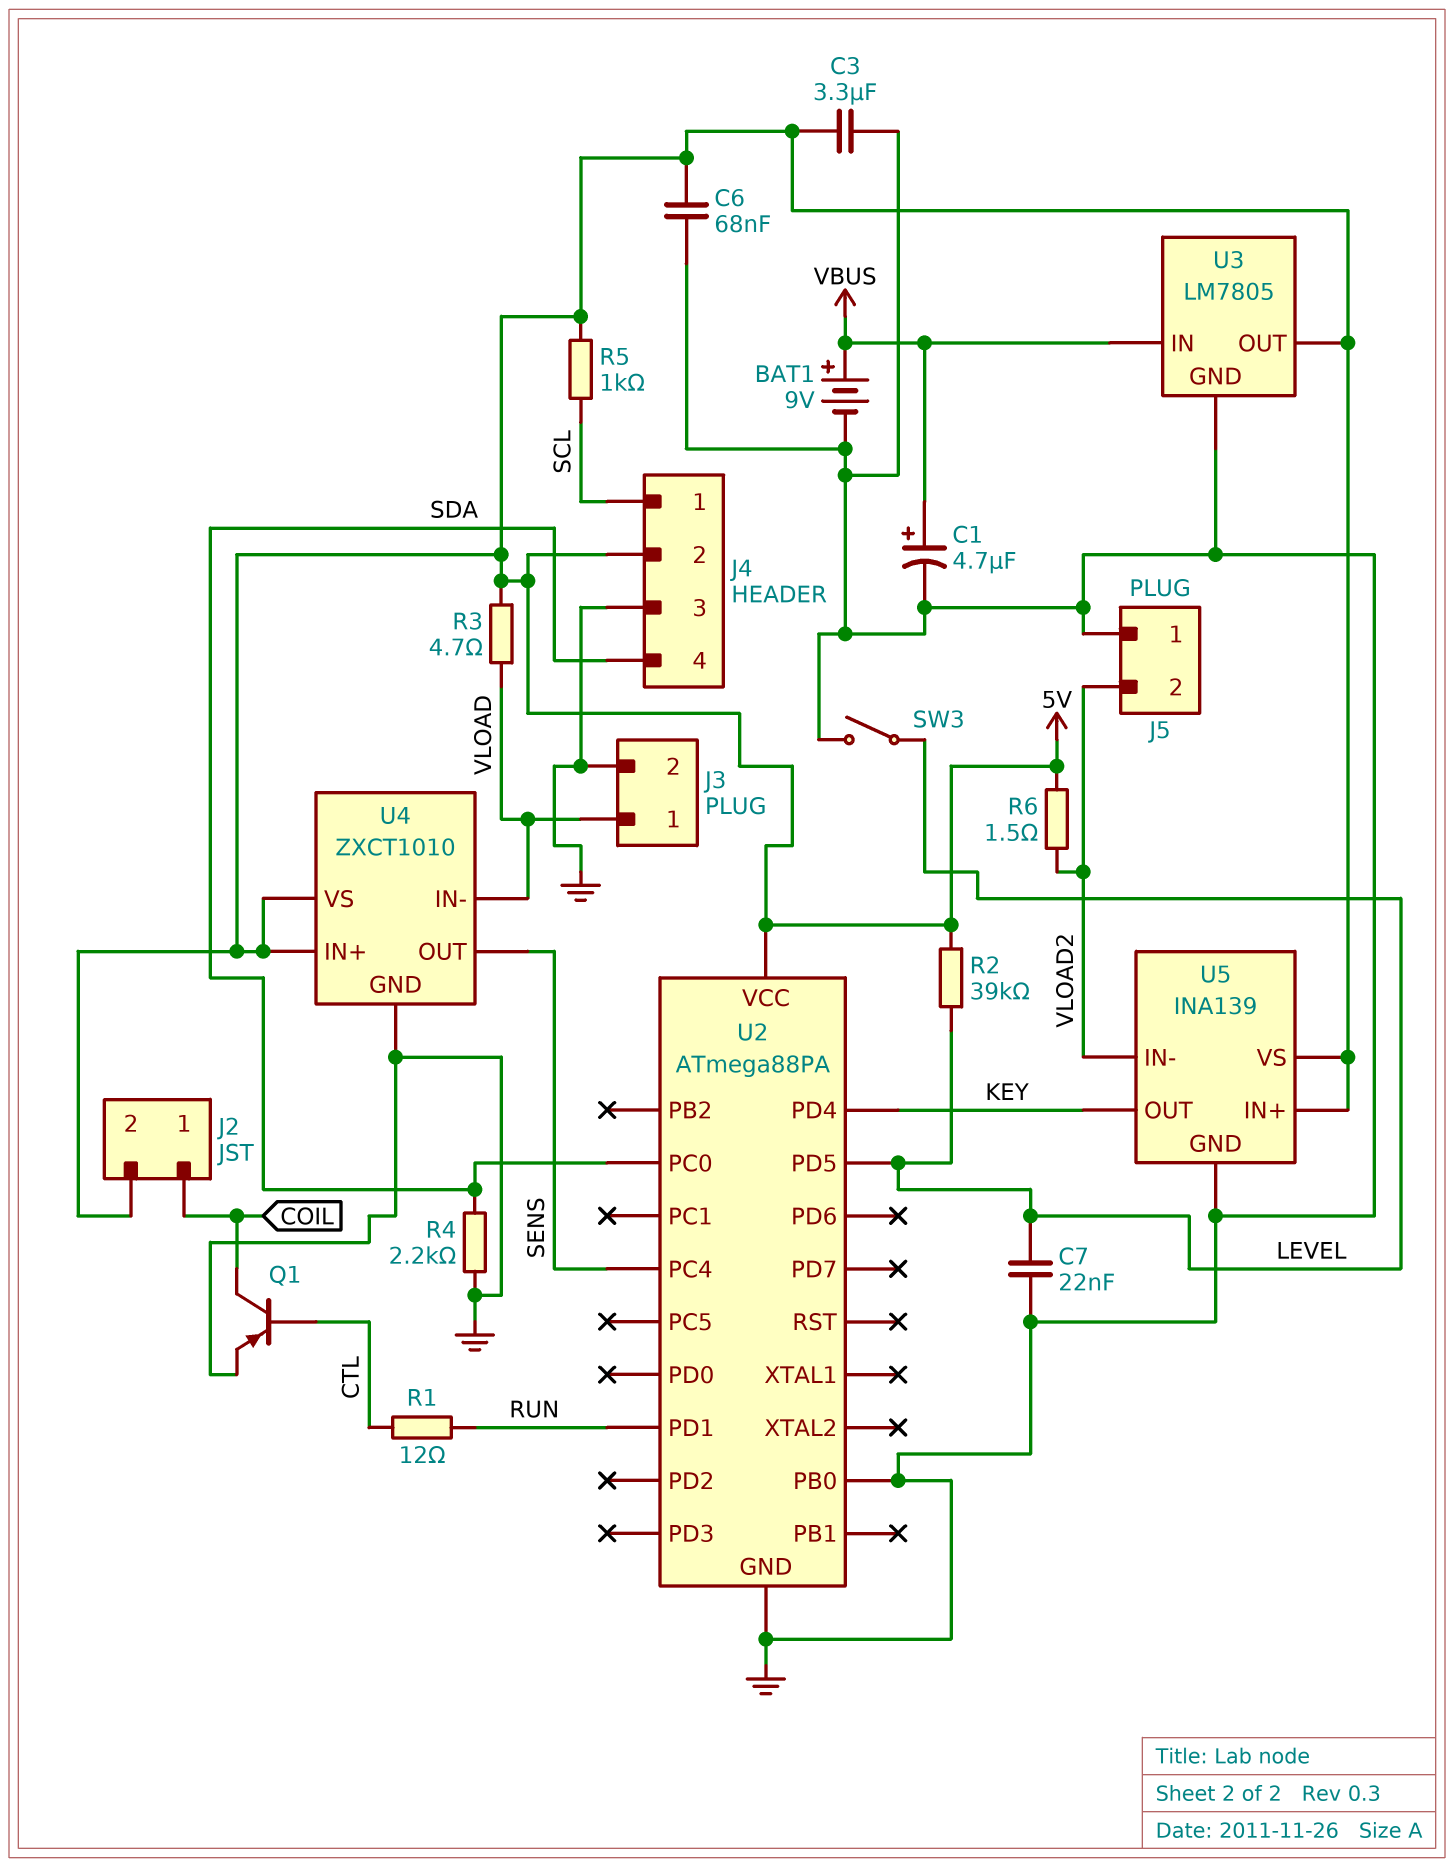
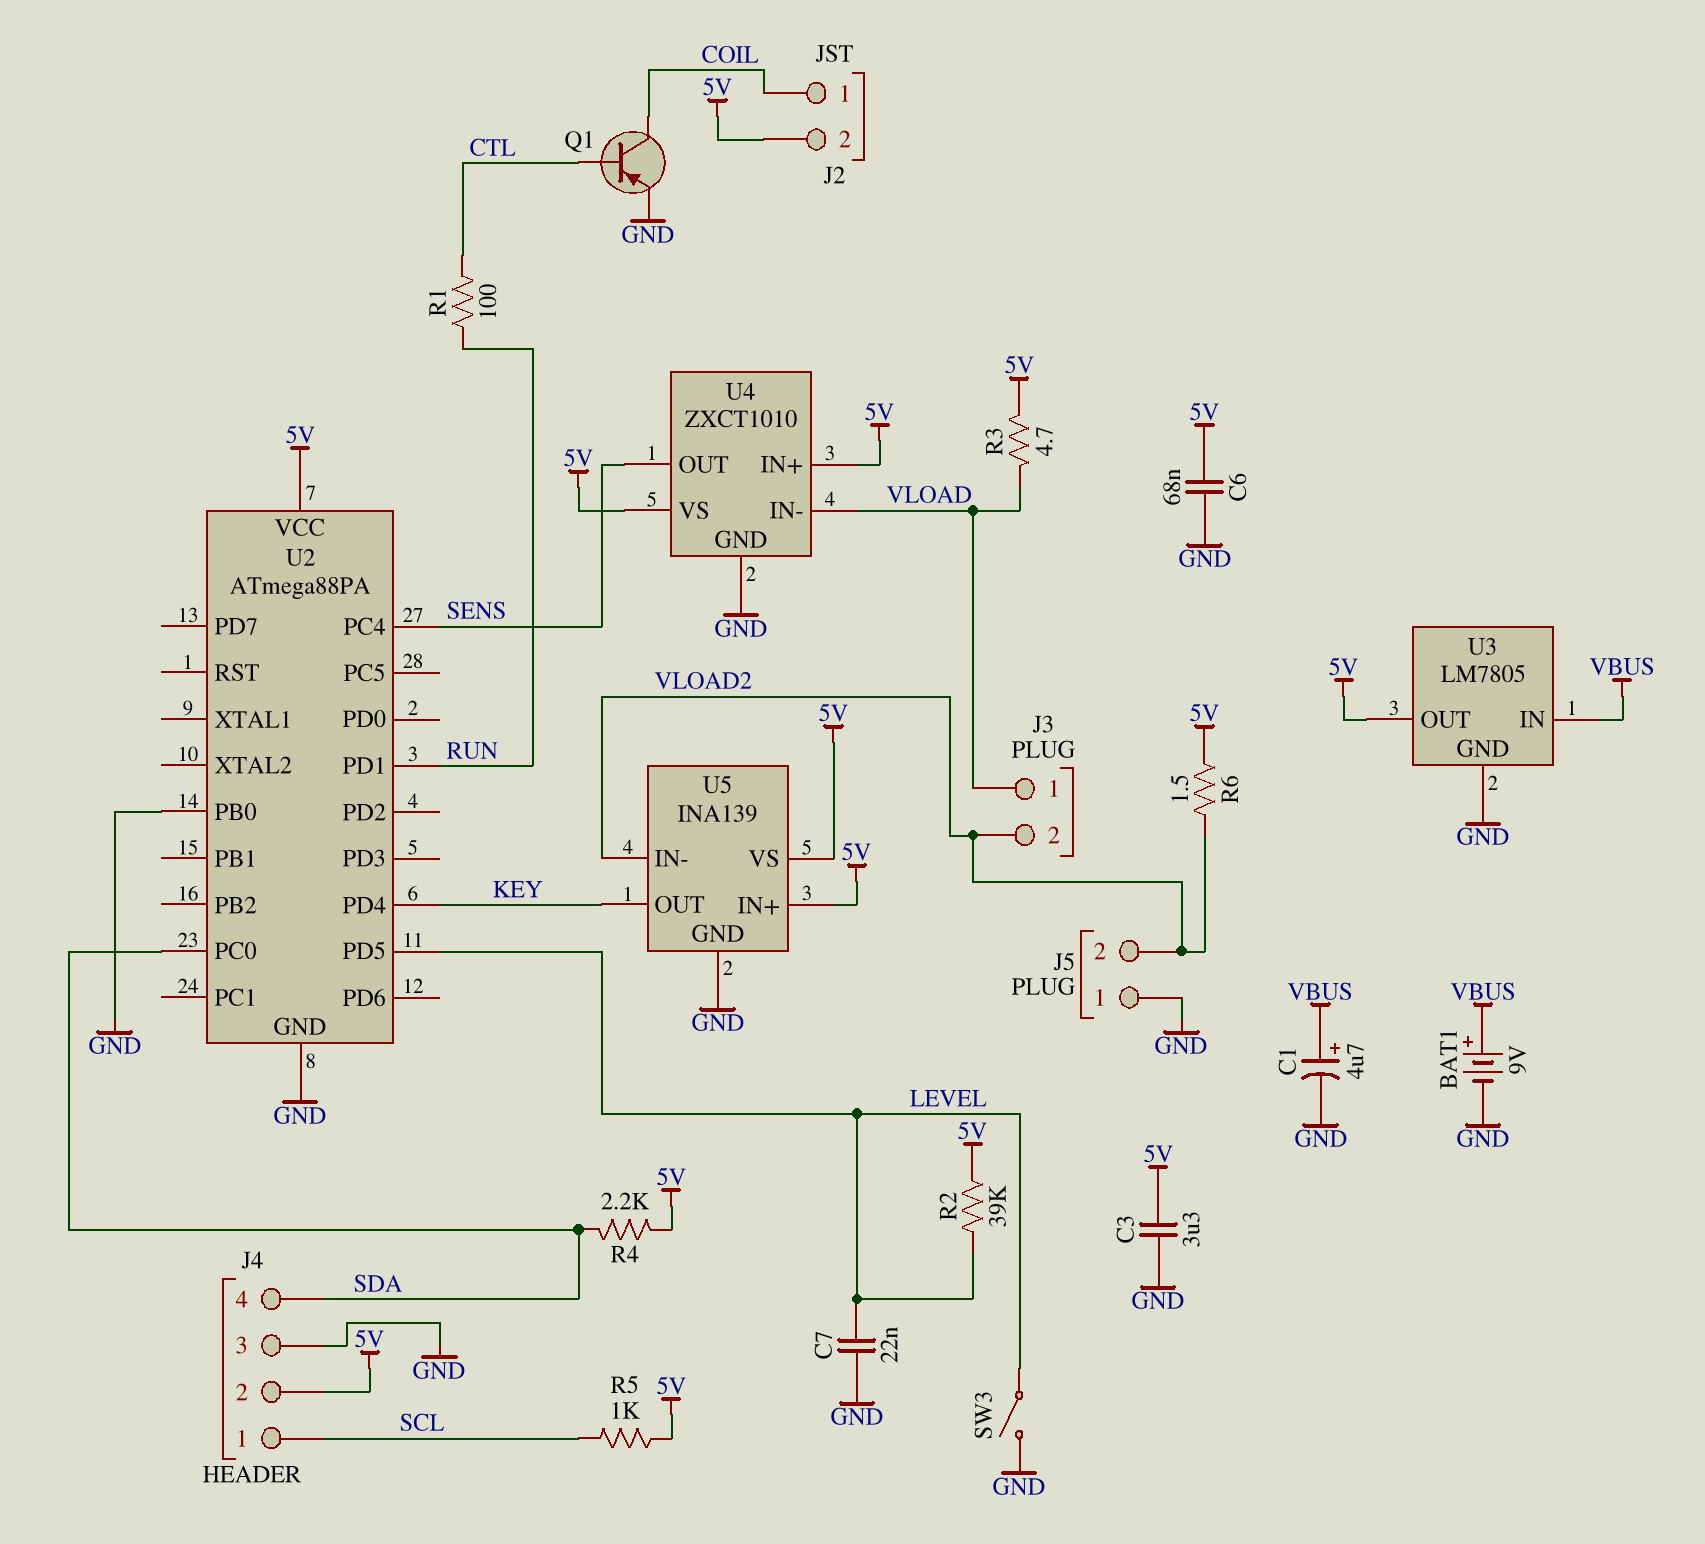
J3 pin 2: GND -> VLOAD2
R1: 12 (CTL, RUN) -> 100 (CTL, RUN)
R4: 2.2k (GND, SDA) -> 2.2k (5V, SDA)

